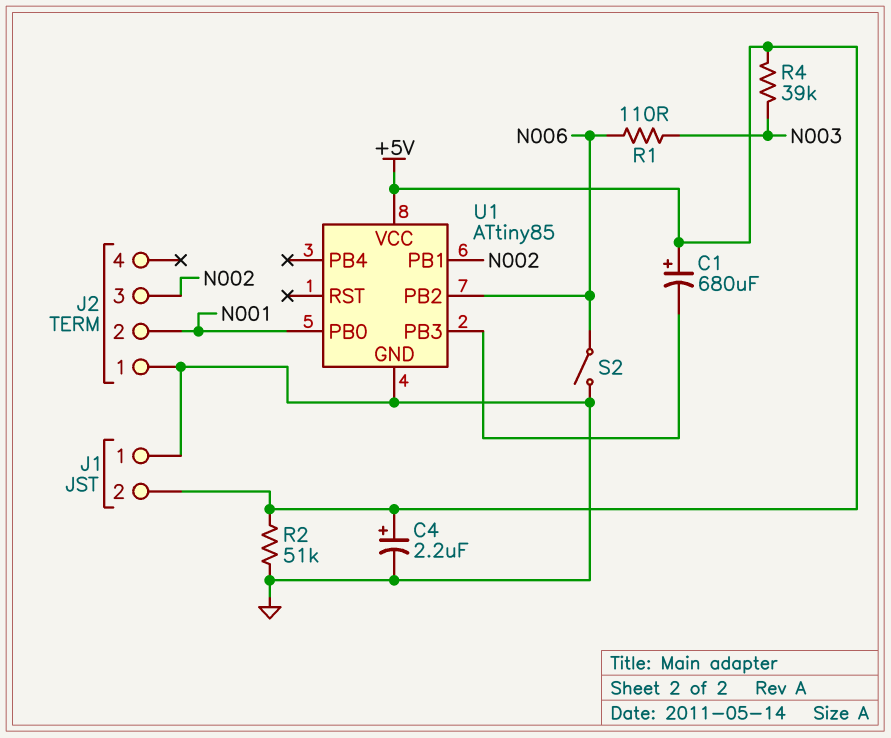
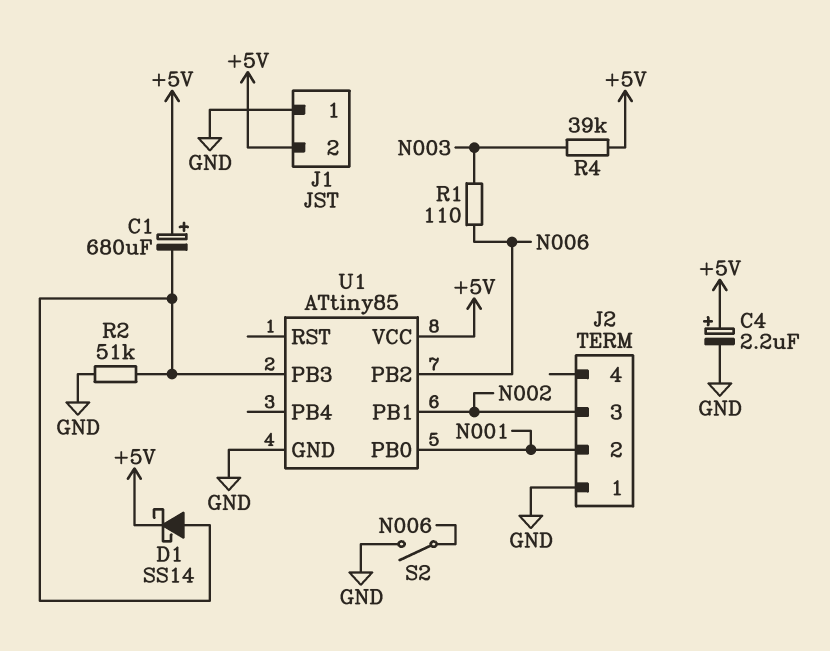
D1: none -> schottky SS14 (A U1/PB3, K +5V)
R2: 51k (+5V, GND) -> 51k (GND, U1/PB3)

